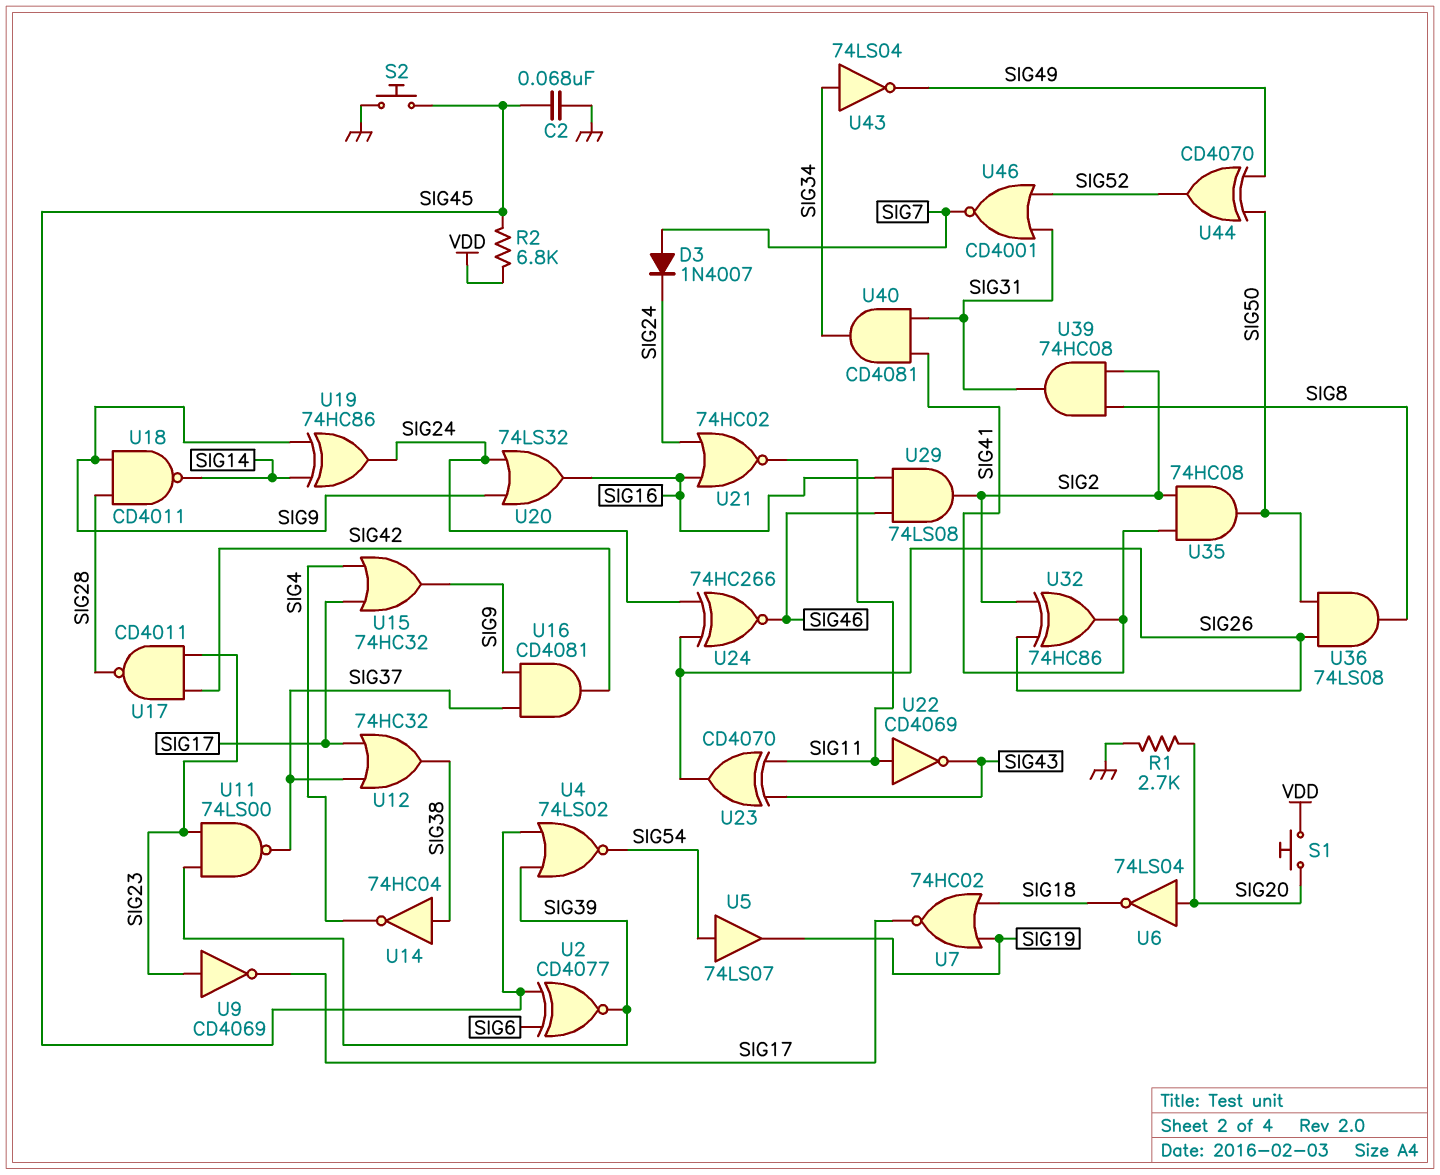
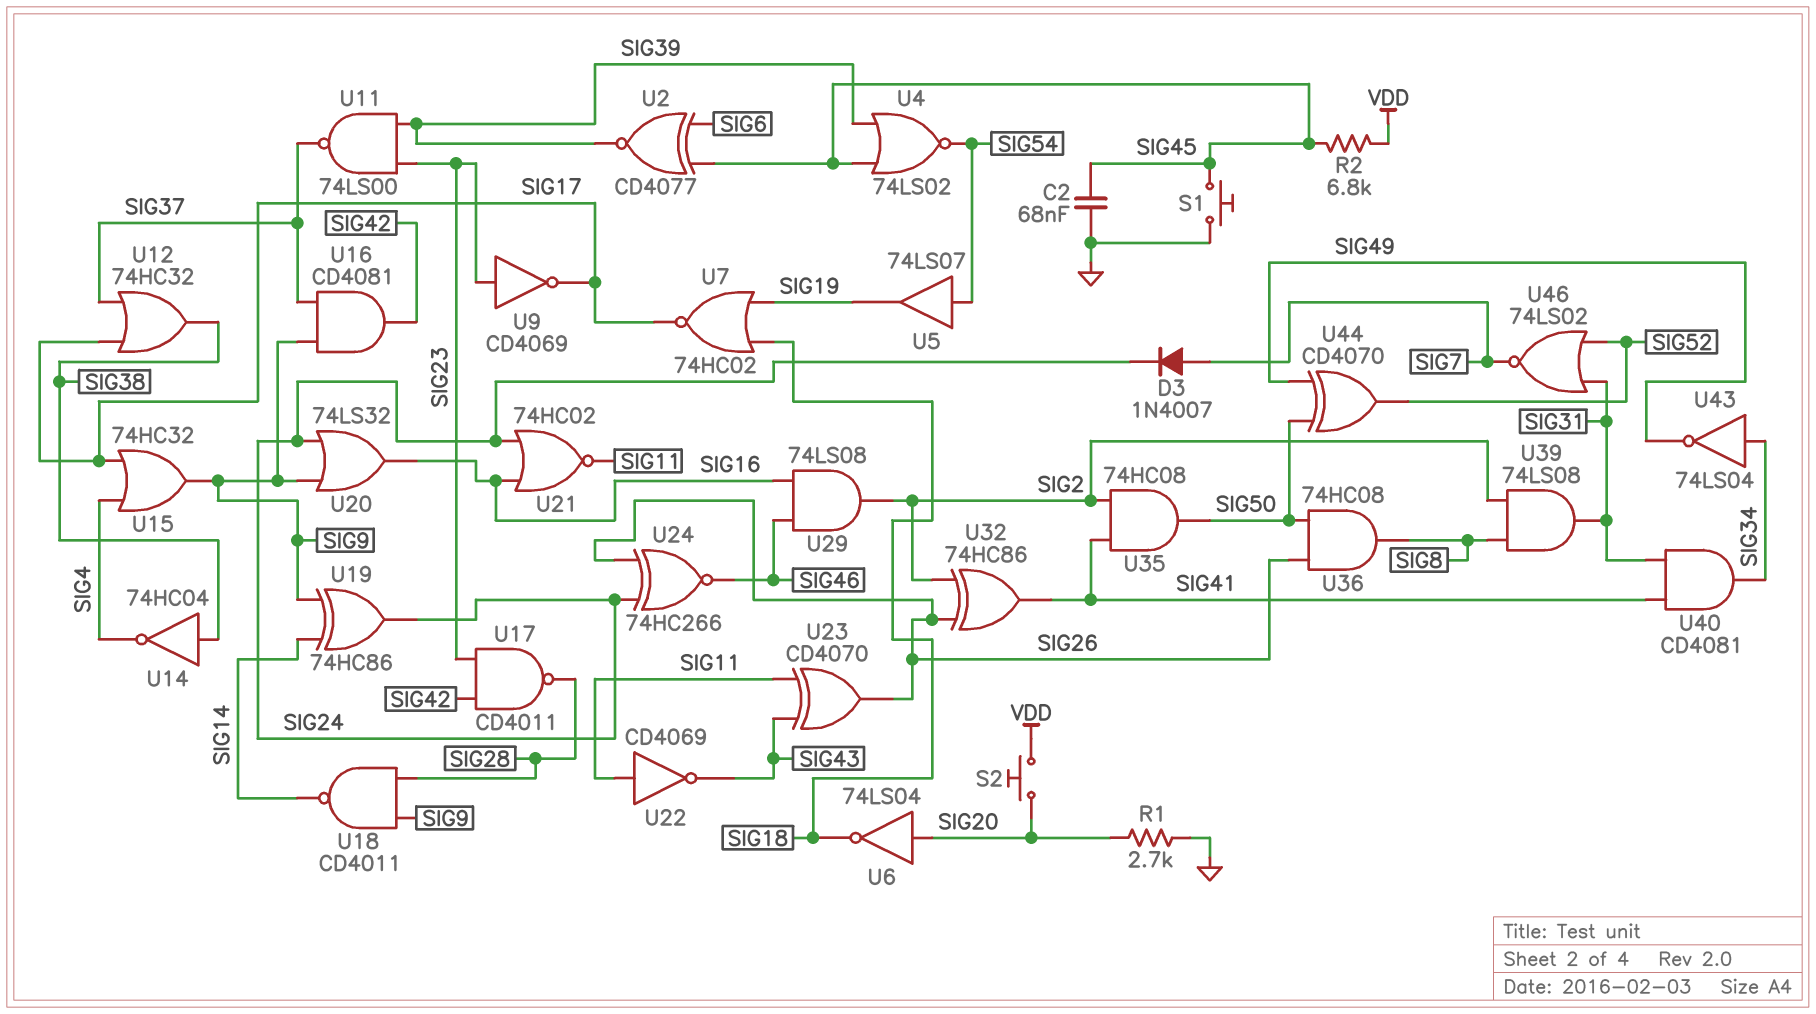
S1: button (SIG20, VDD) -> button (GND, SIG45)
S2: button (GND, SIG45) -> button (SIG20, VDD)
U36: AND 74LS08 (in SIG26, in SIG50, out SIG8) -> AND 74HC08 (in SIG26, in SIG50, out SIG8)
U39: AND 74HC08 (in SIG2, in SIG8, out SIG31) -> AND 74LS08 (in SIG2, in SIG8, out SIG31)
U46: NOR CD4001 (in SIG31, in SIG52, out SIG7) -> NOR 74LS02 (in SIG31, in SIG52, out SIG7)

